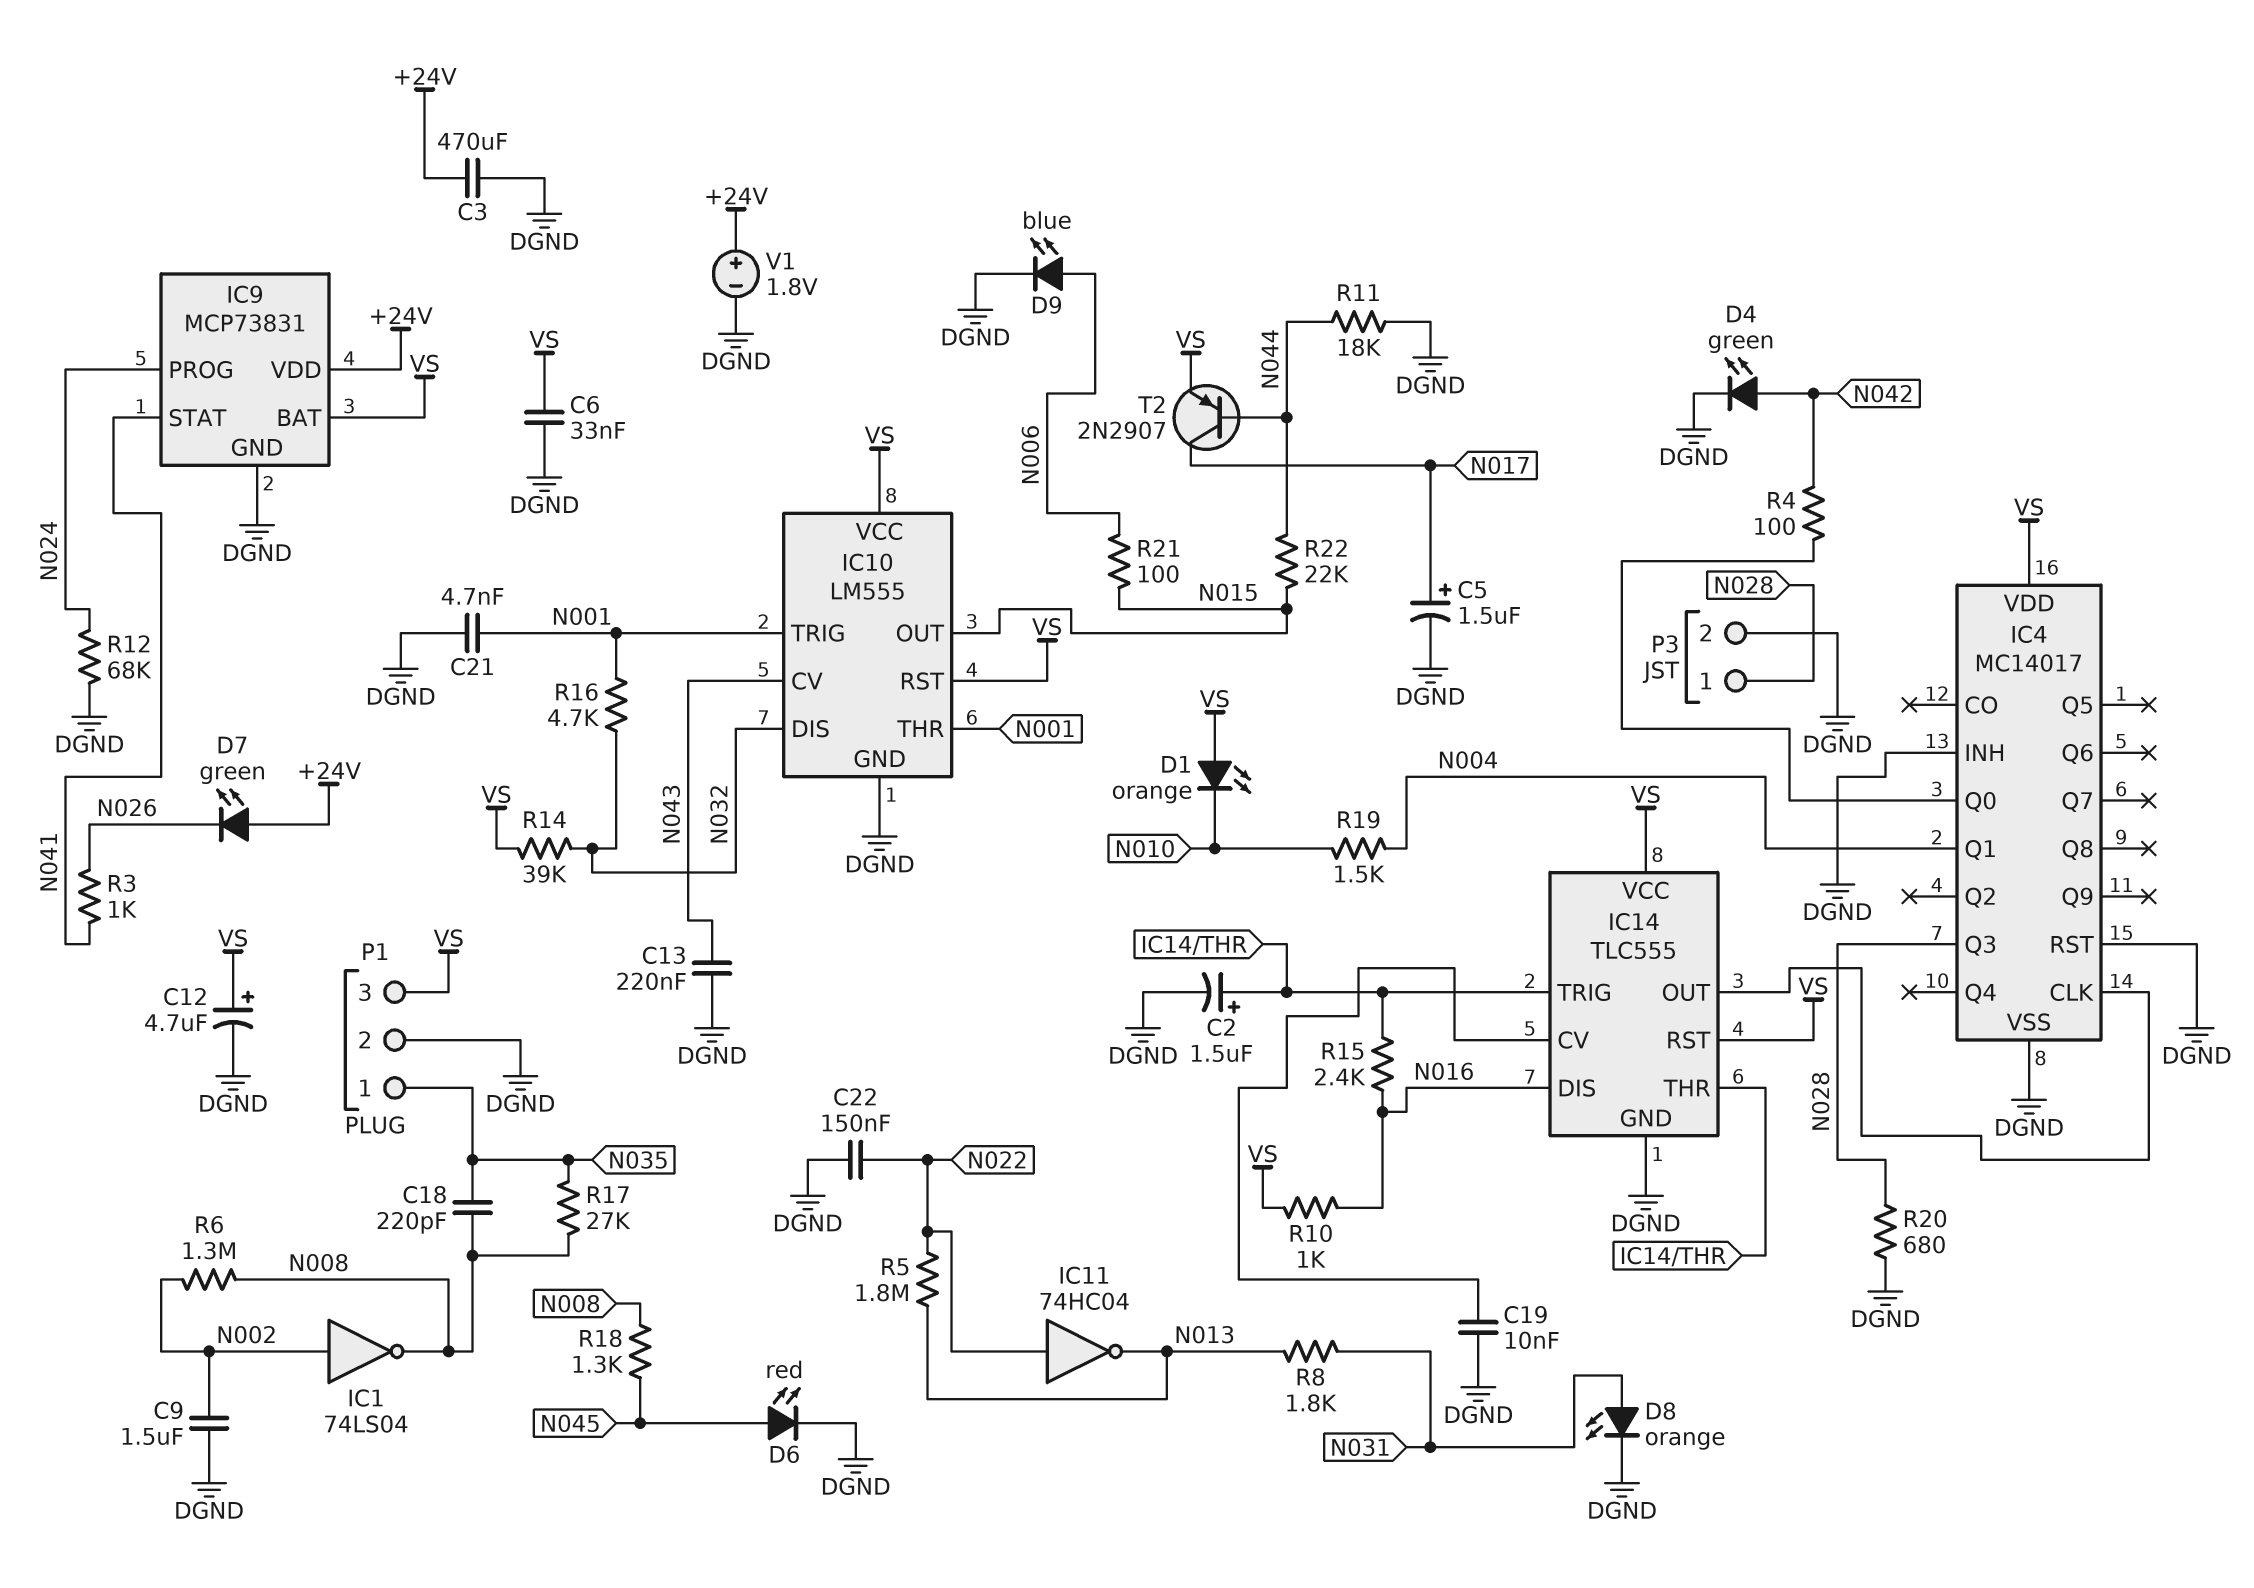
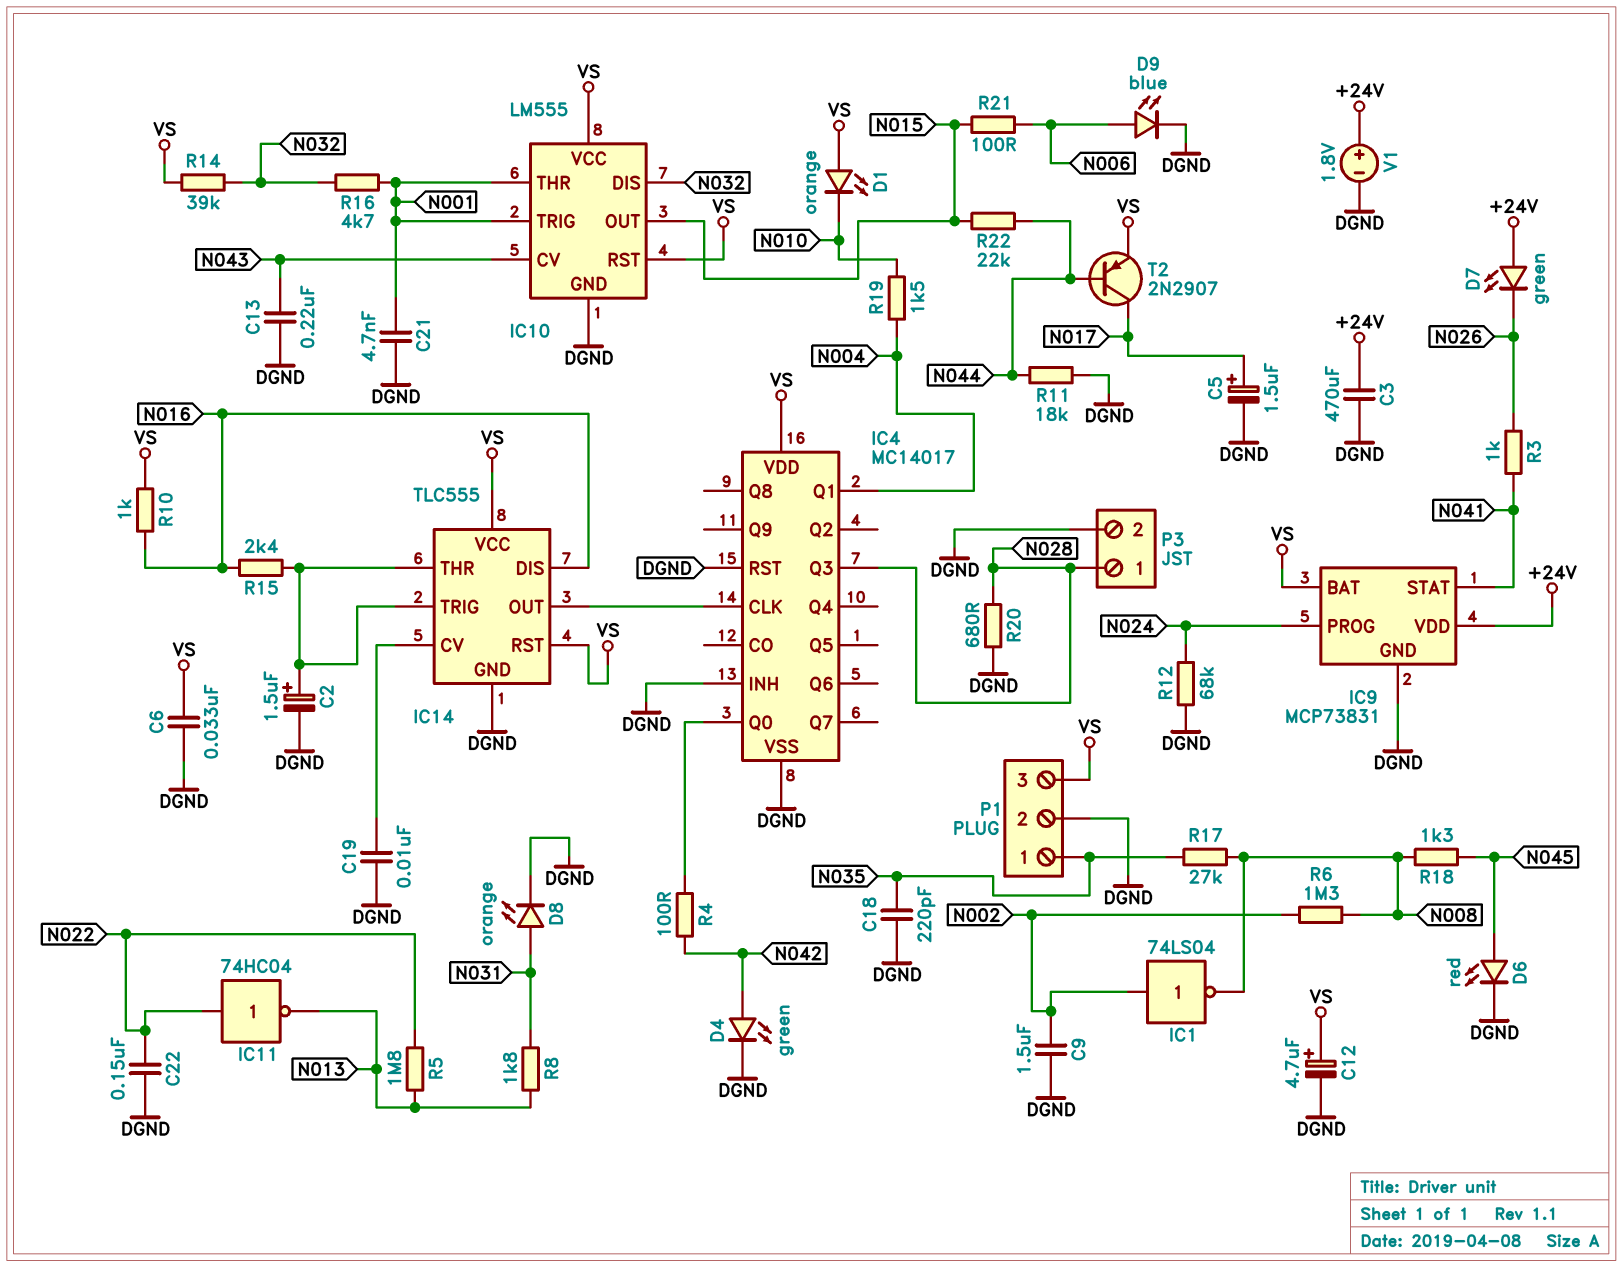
C18: 220pF (N008, N035) -> 220pF (DGND, N035)

